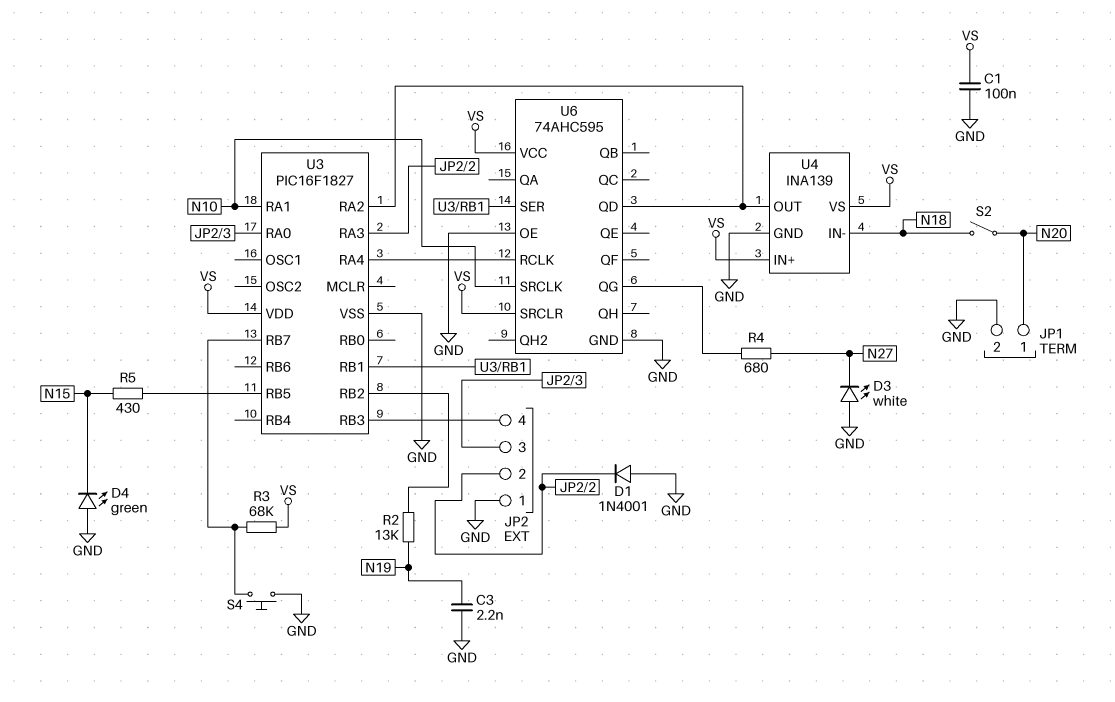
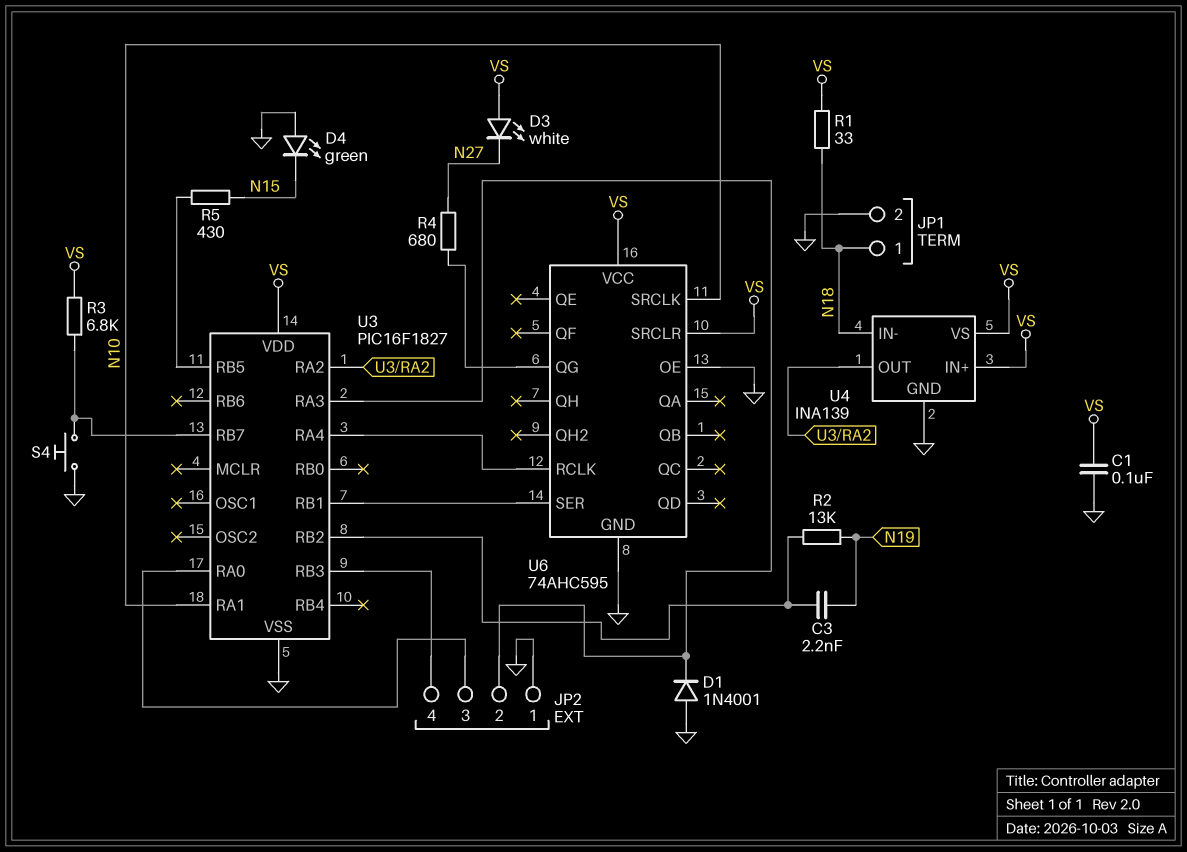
C3: 2.2nF (GND, N19) -> 2.2nF (N19, U3/RB2)
D3: LED white (A GND, K N27) -> LED white (A VS, K N27)
JP1 pin 1: N20 -> N18
R1: none -> 33 (N18, VS)
R3: 68k (U3/RB7, VS) -> 6.8k (U3/RB7, VS)
S2: switch (N18, N20) -> none
U6 pin QD: U3/RA2 -> none

